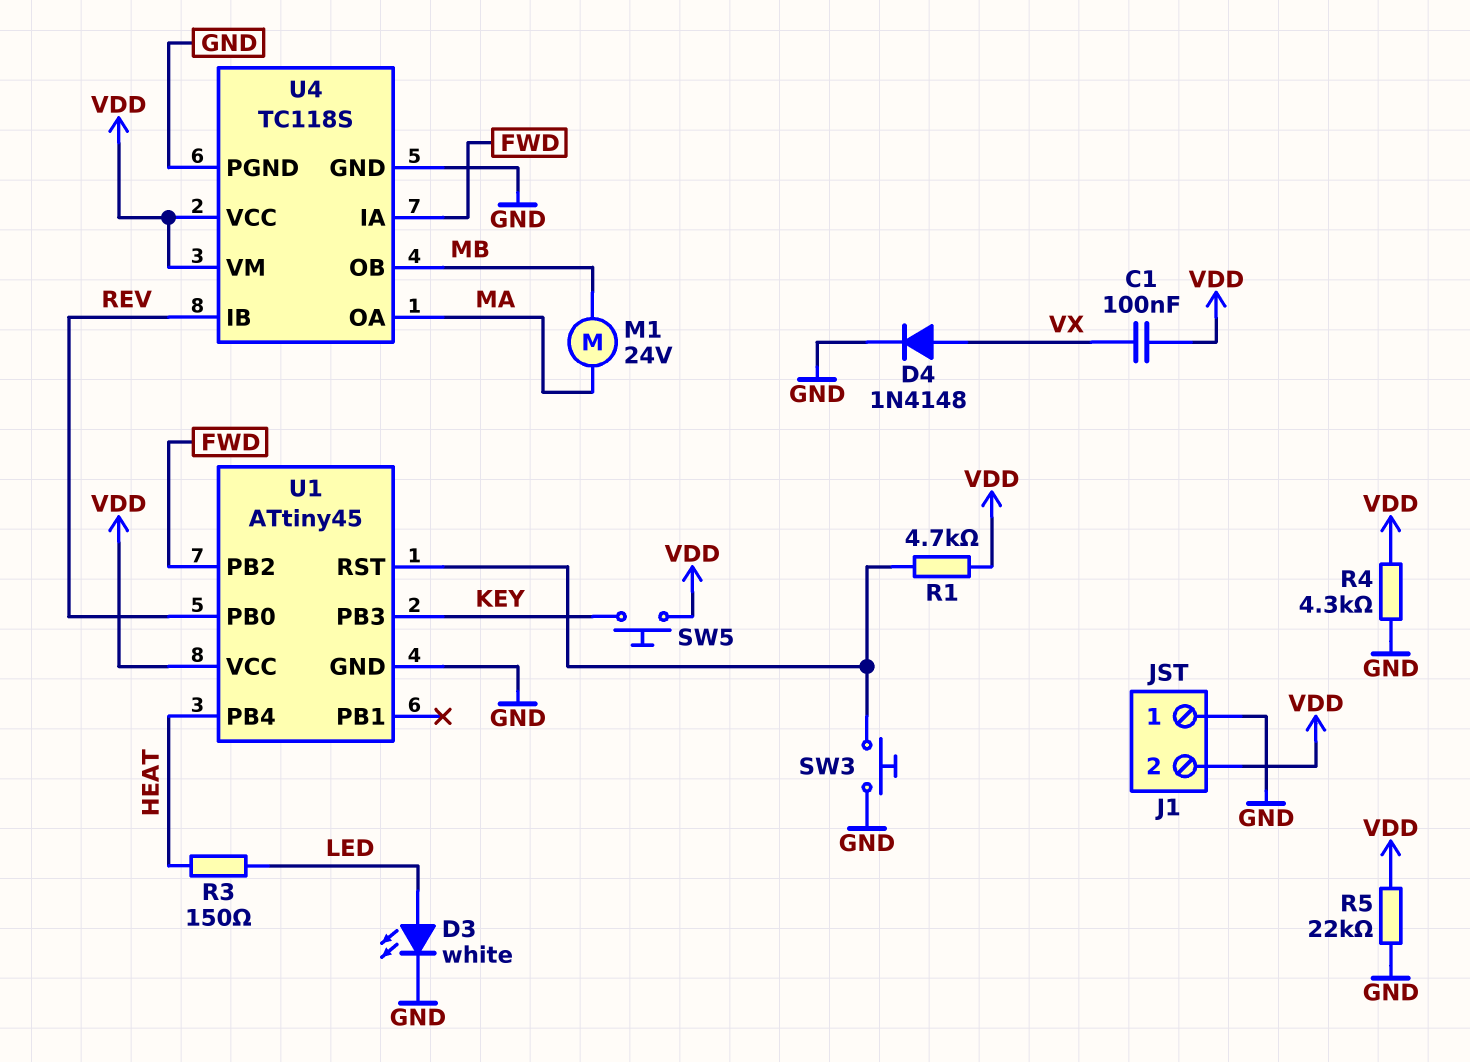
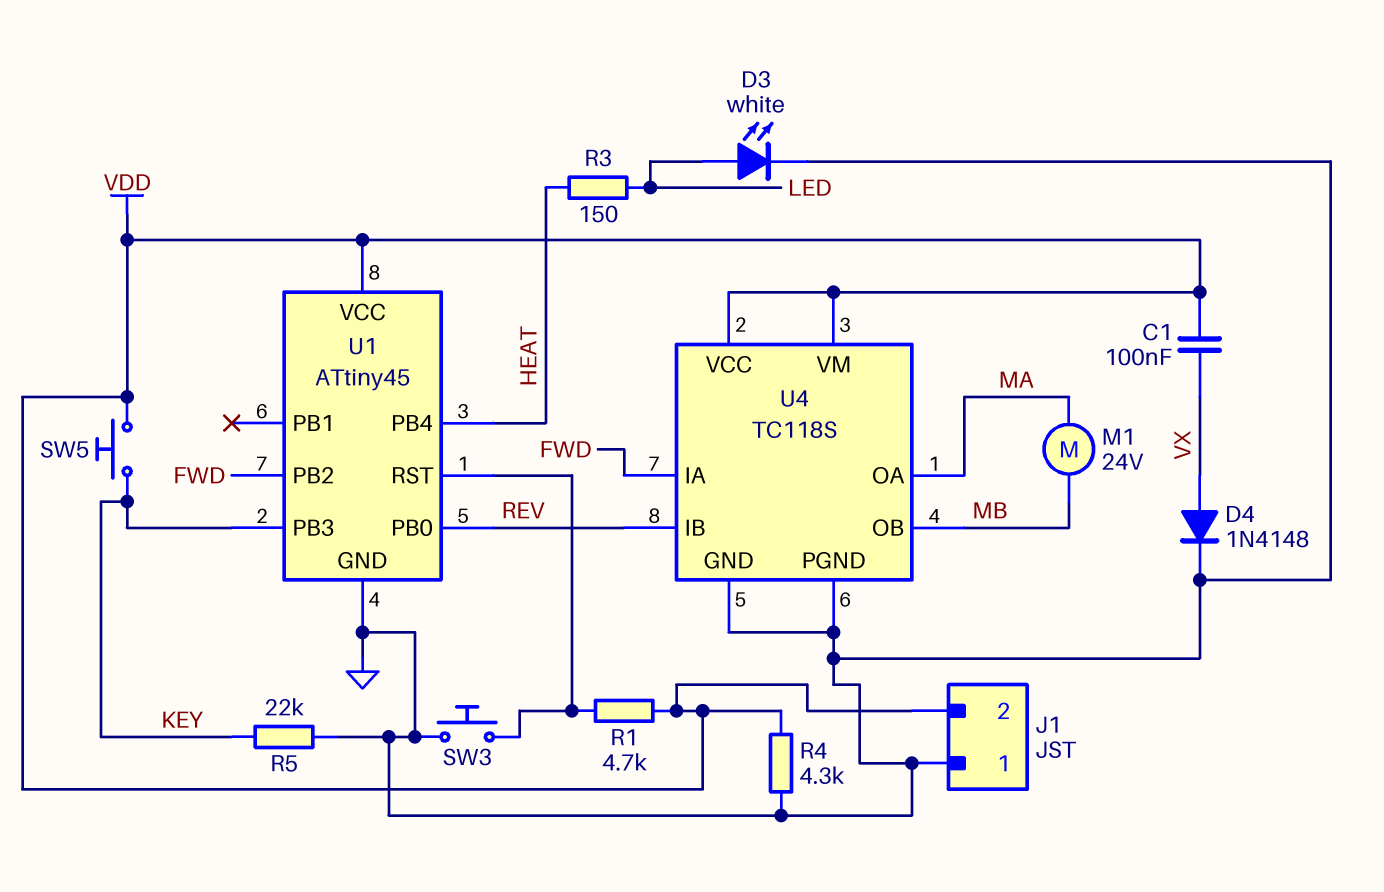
R5: 22k (GND, VDD) -> 22k (GND, KEY)

